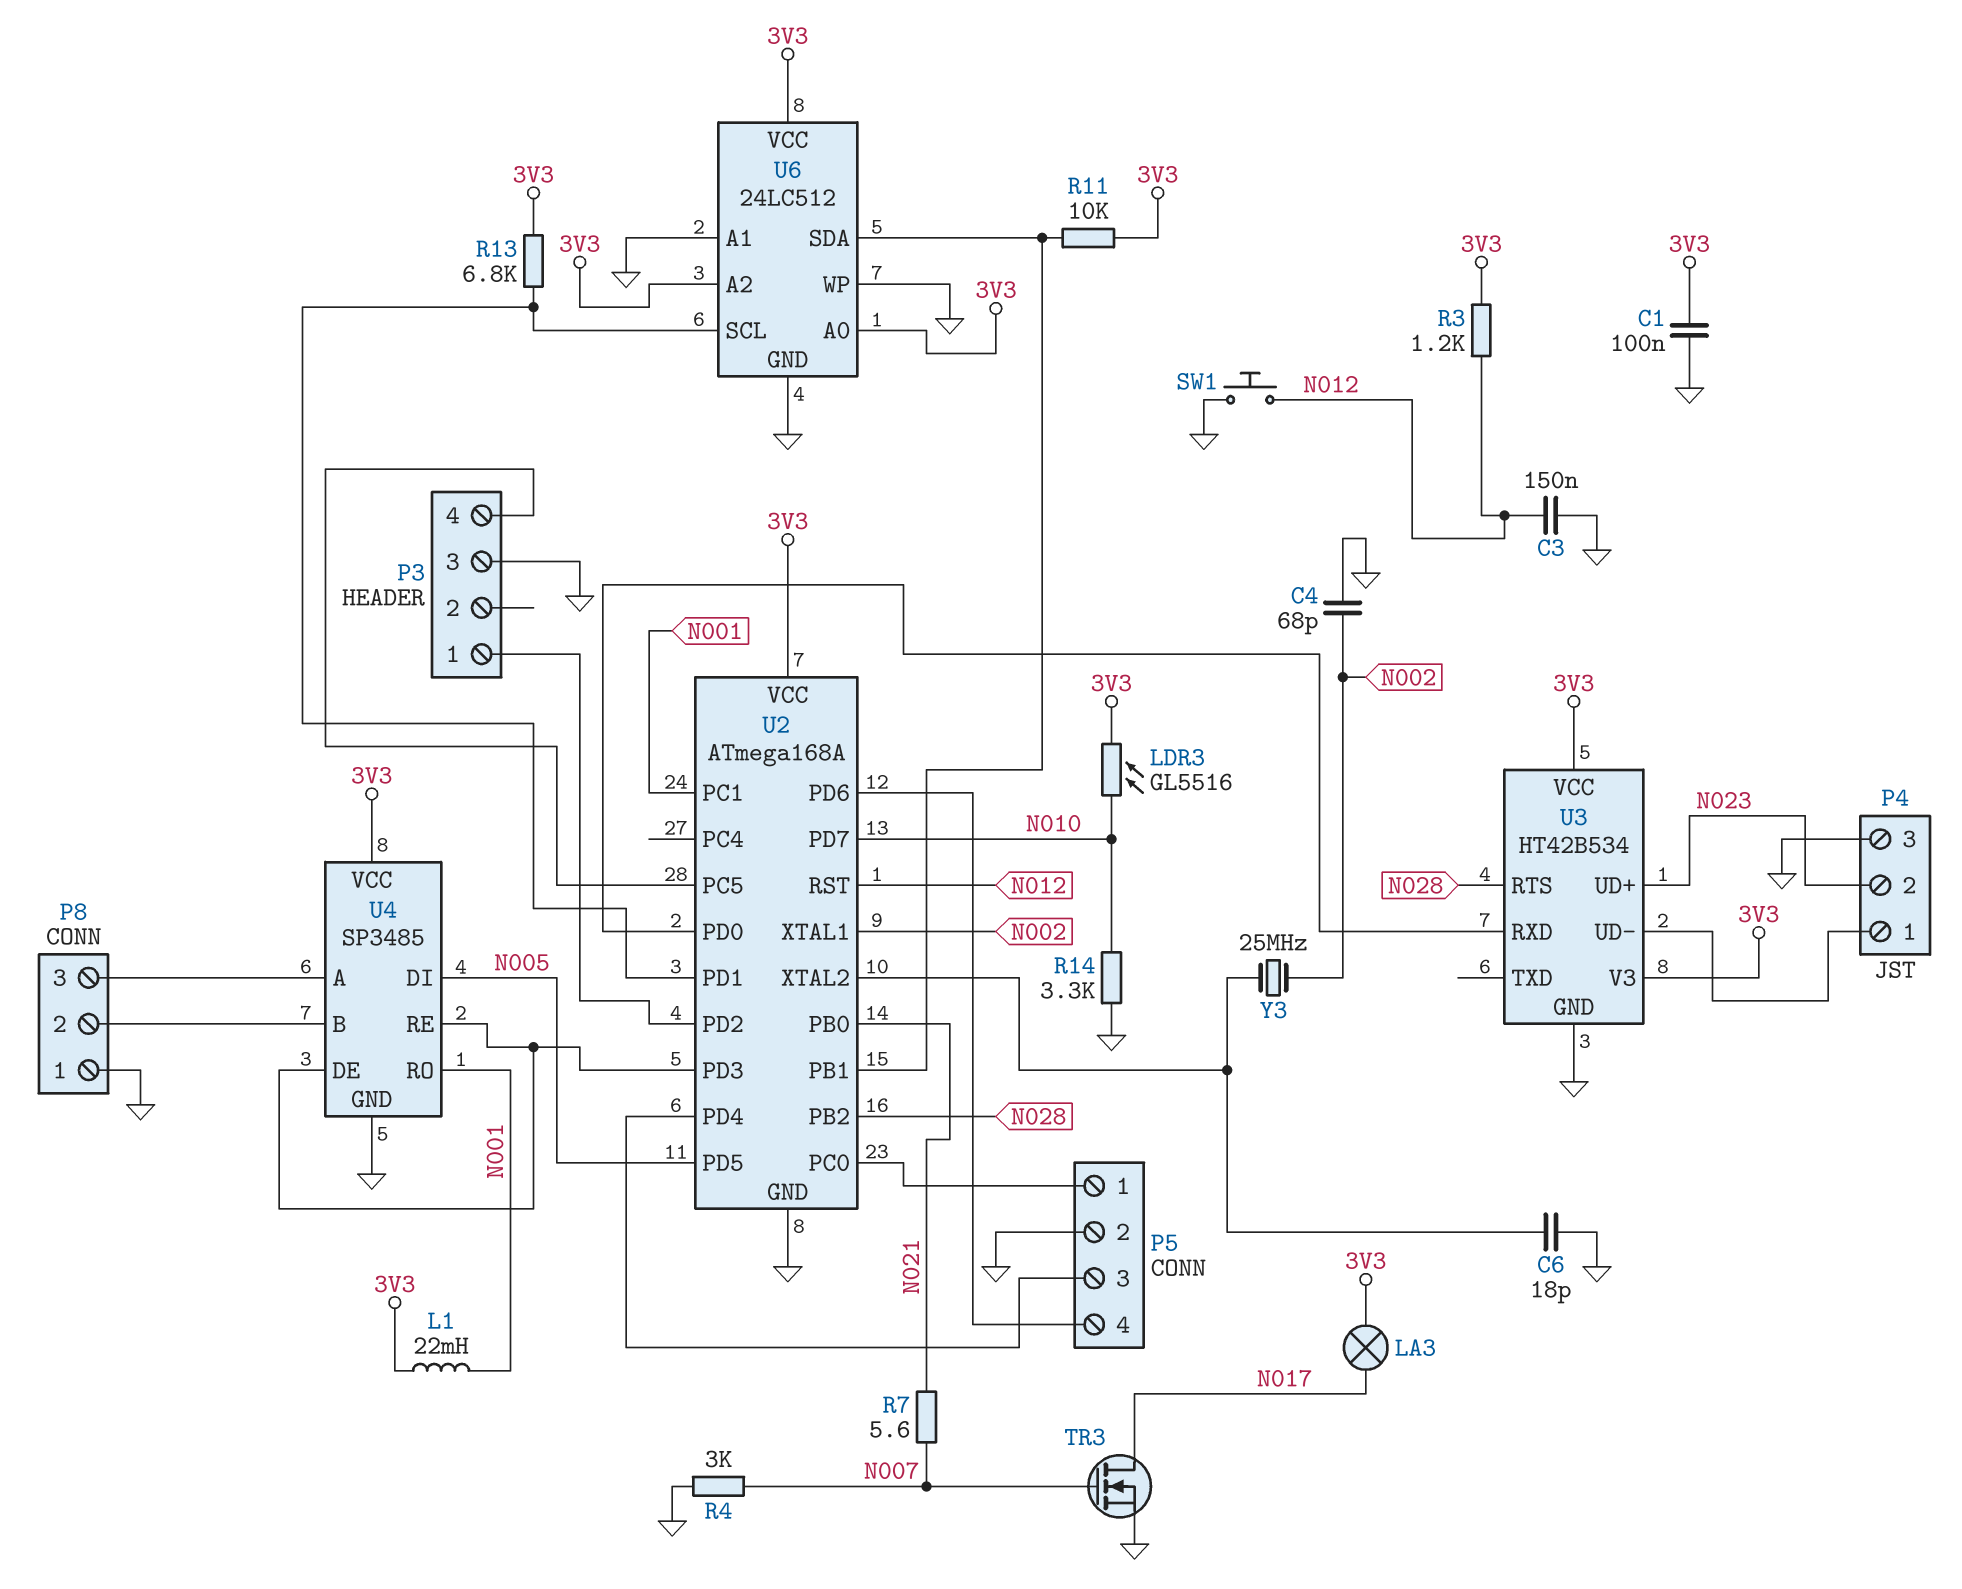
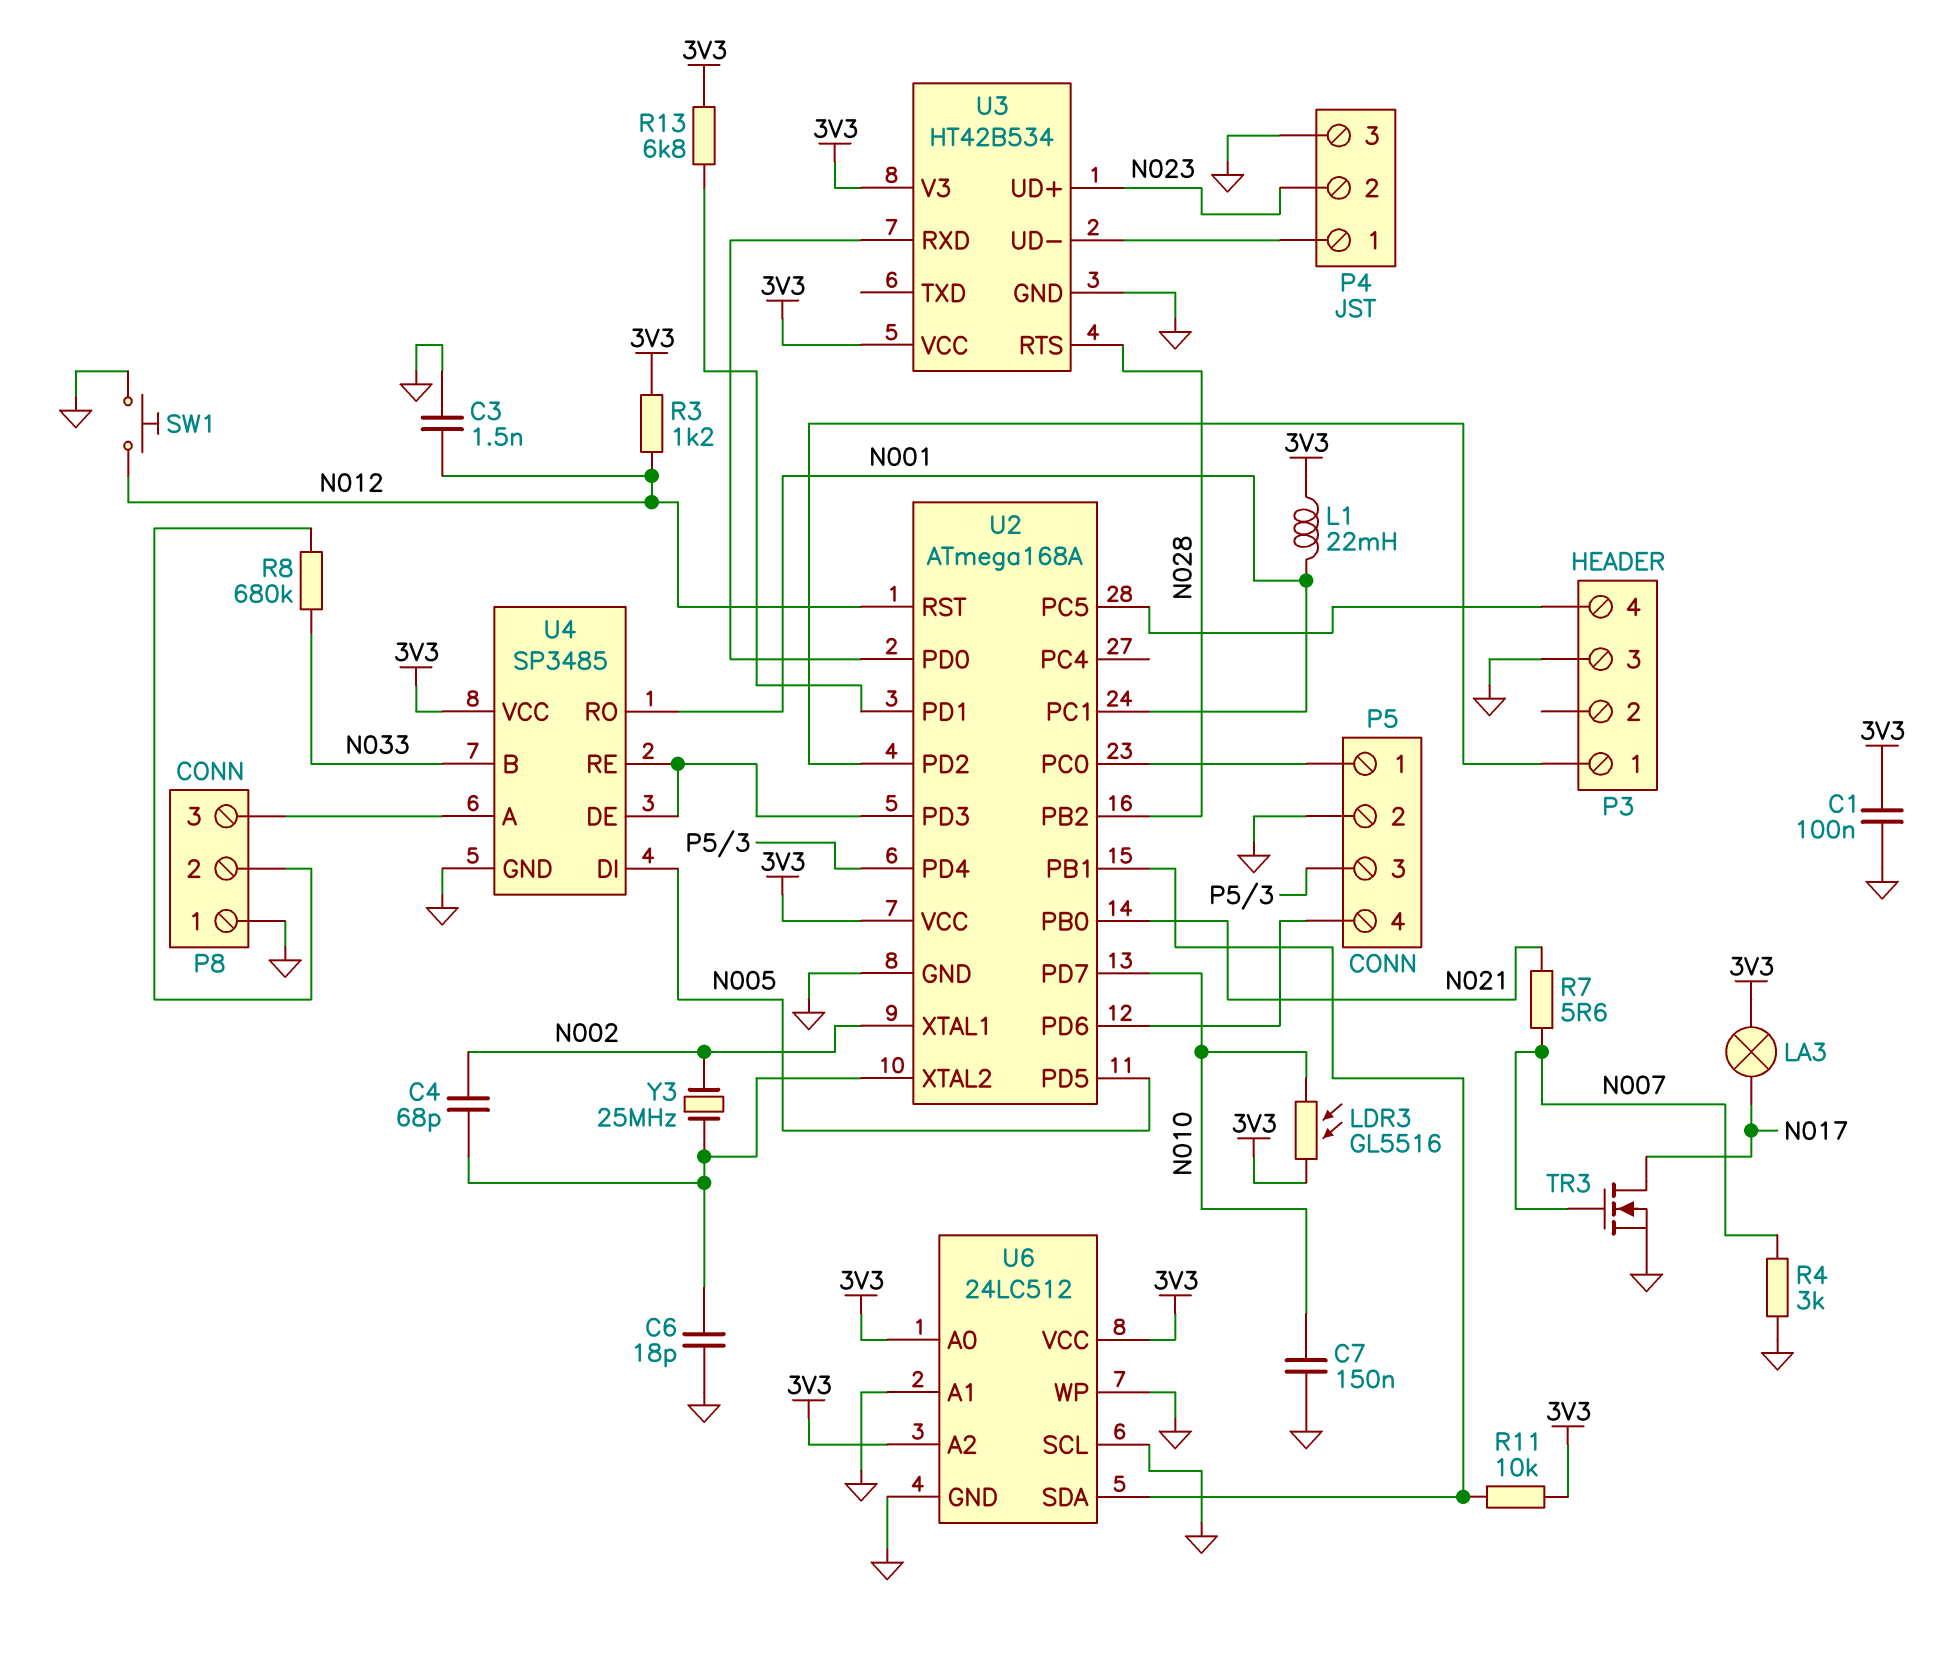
C3: 150nF (GND, N012) -> 1.5nF (GND, N012)
C4: 68pF (GND, N002) -> 68pF (N002, U2/XTAL2)
C7: none -> 150nF (GND, N010)
R8: none -> 680k (N033, P8/2)
R14: 3.3k (GND, N010) -> none
U4 pin B: P8/2 -> N033
U6 pin SCL: U2/PD1 -> GND

